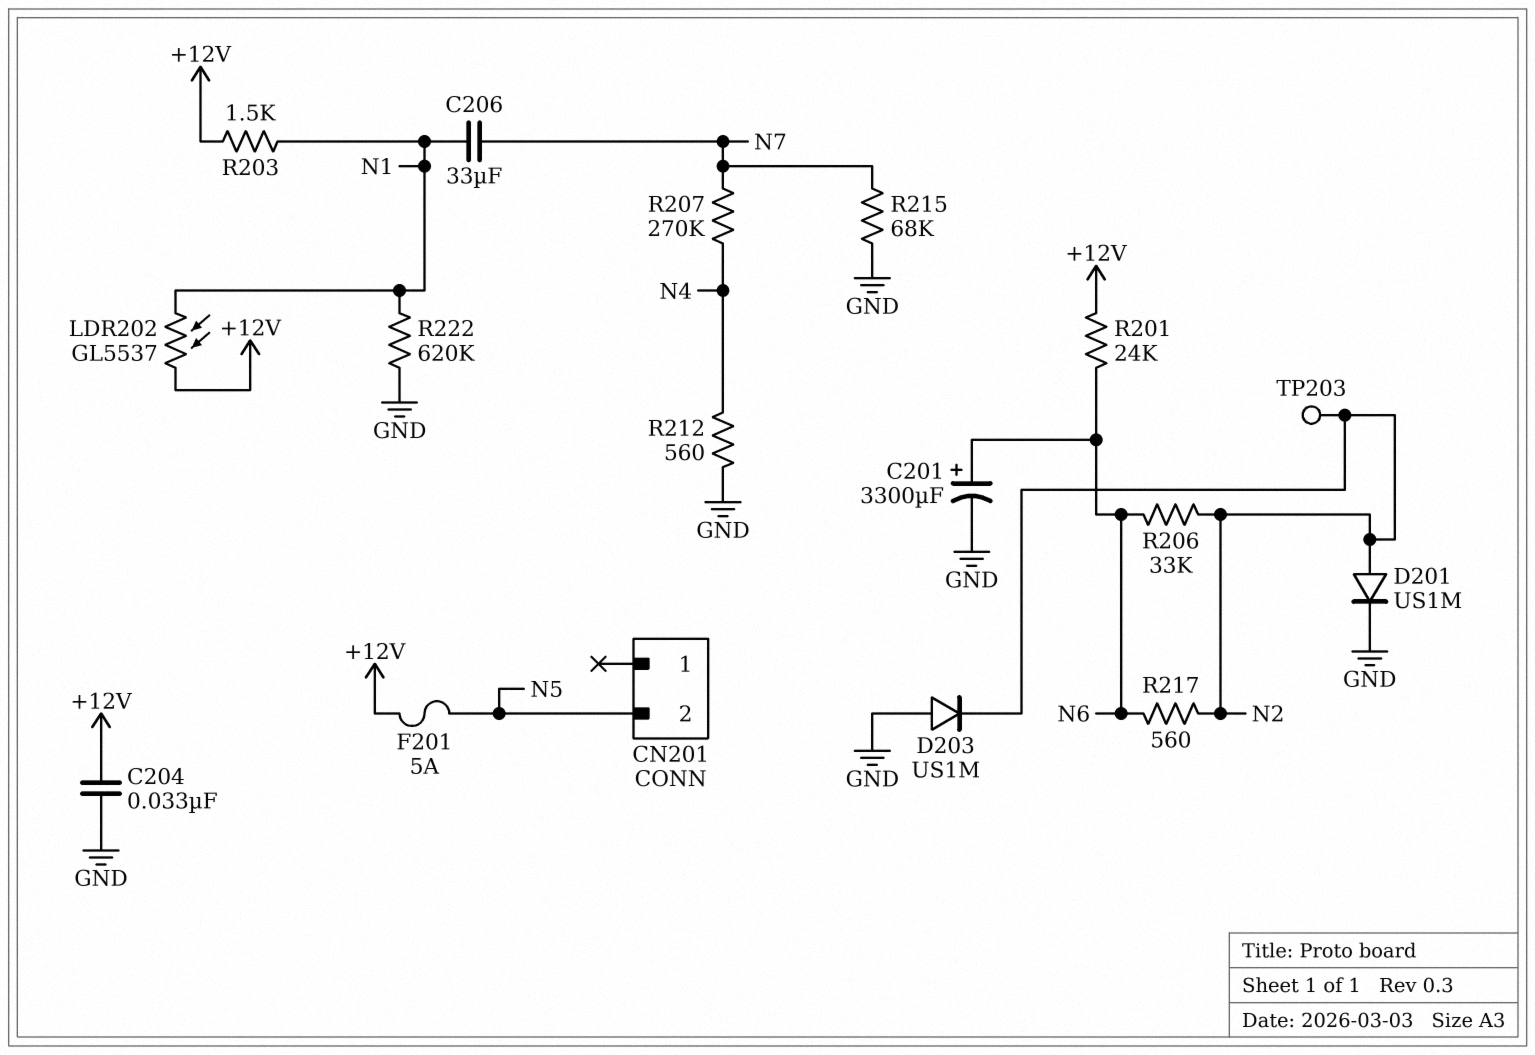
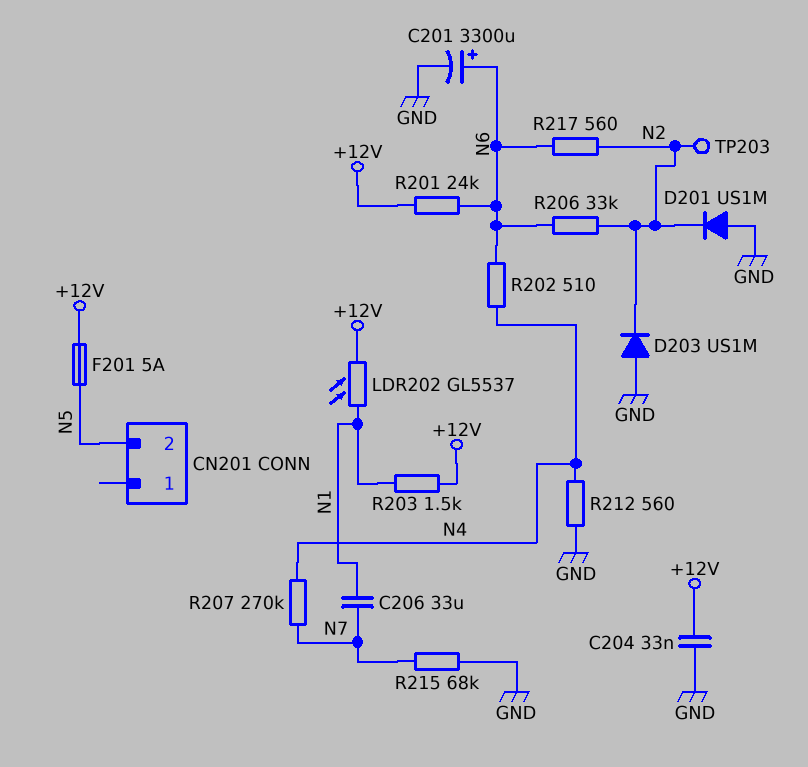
D201: diode US1M (A N2, K GND) -> diode US1M (A GND, K N2)
R202: none -> 510 (N4, N6)
R222: 620k (GND, N1) -> none

